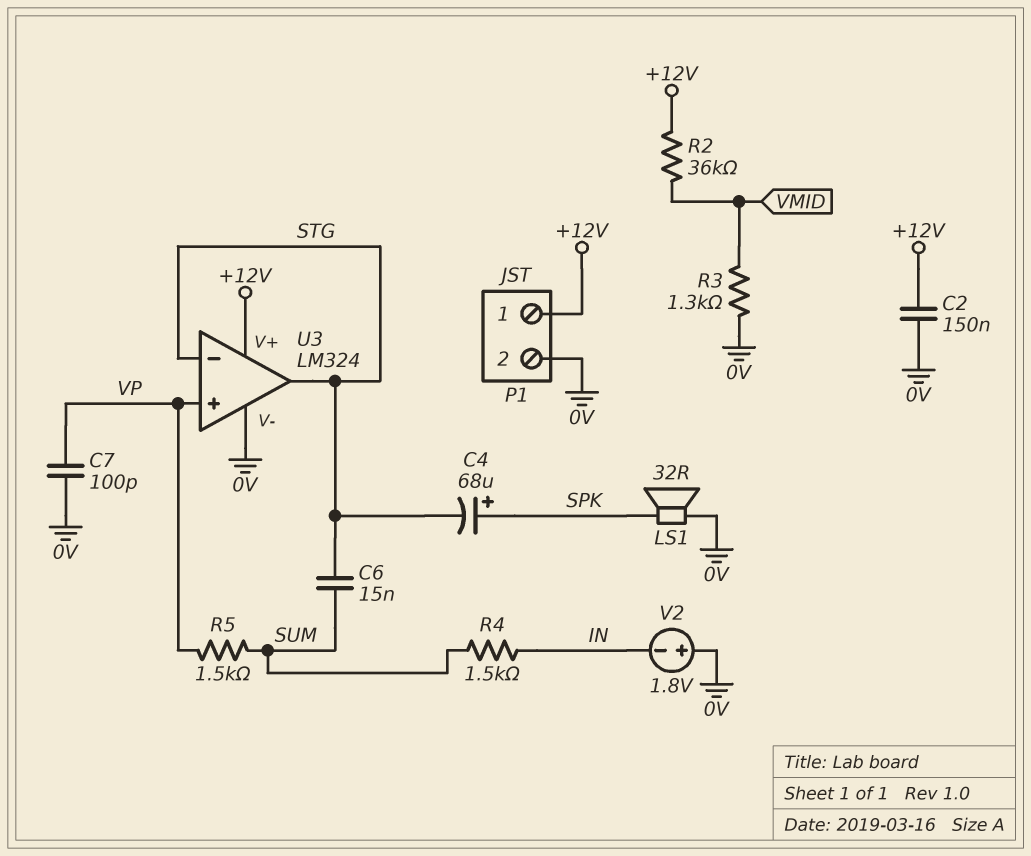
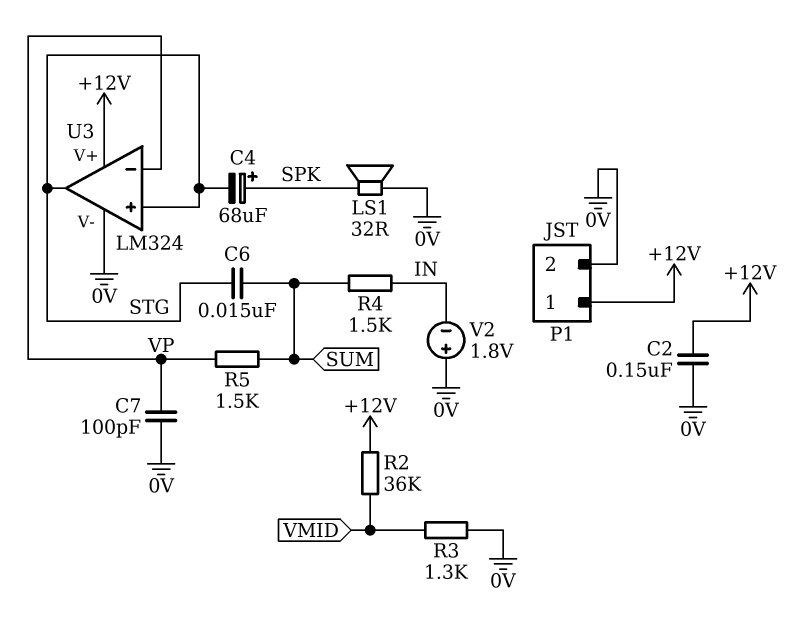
U3 pin in+: VP -> STG
U3 pin in-: STG -> VP

